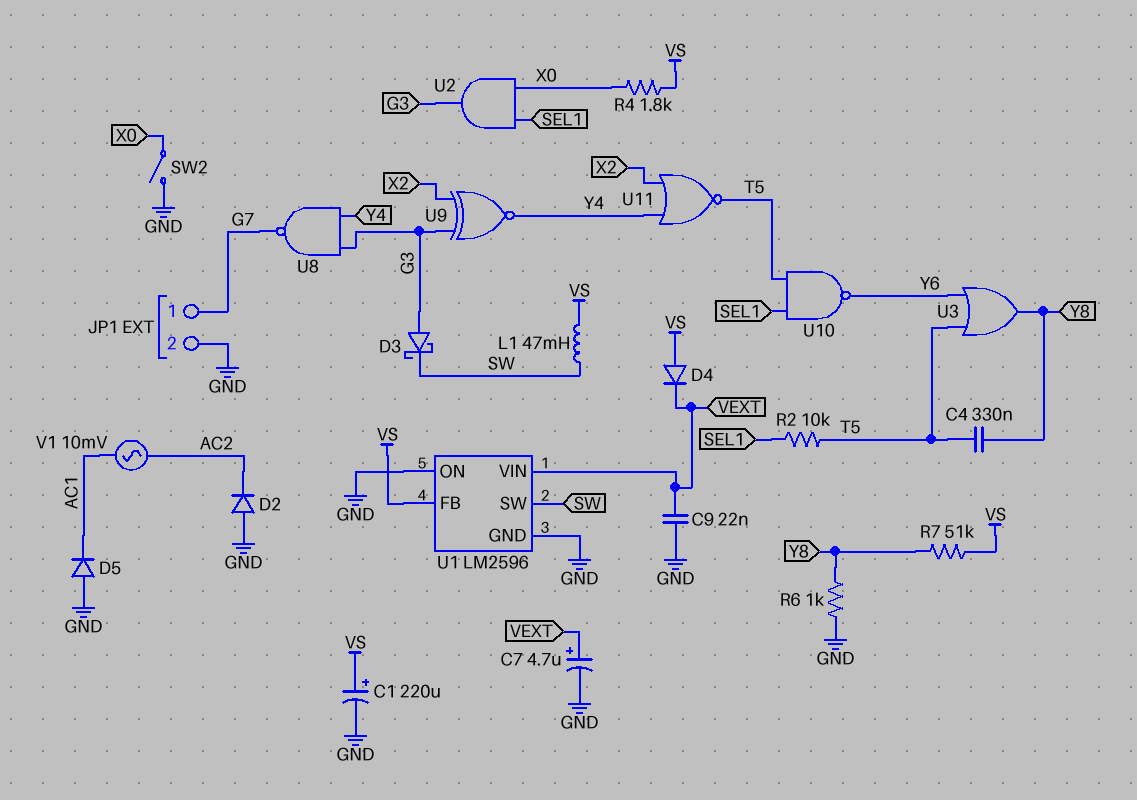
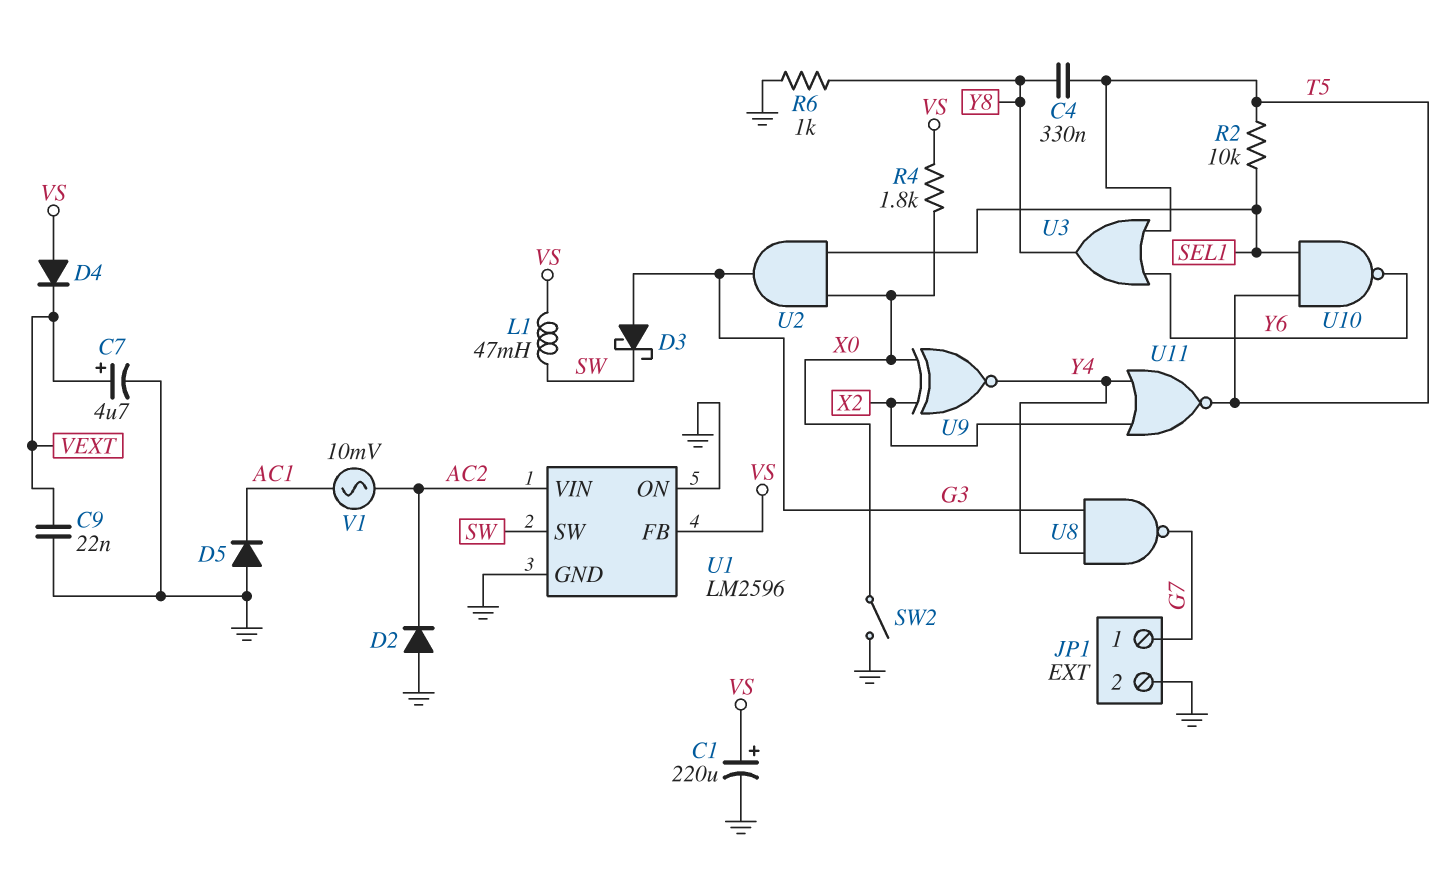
R7: 51k (VS, Y8) -> none
U1 pin VIN: VEXT -> AC2
U9: XNOR (in G3, in X2, out Y4) -> XNOR (in X0, in X2, out Y4)

